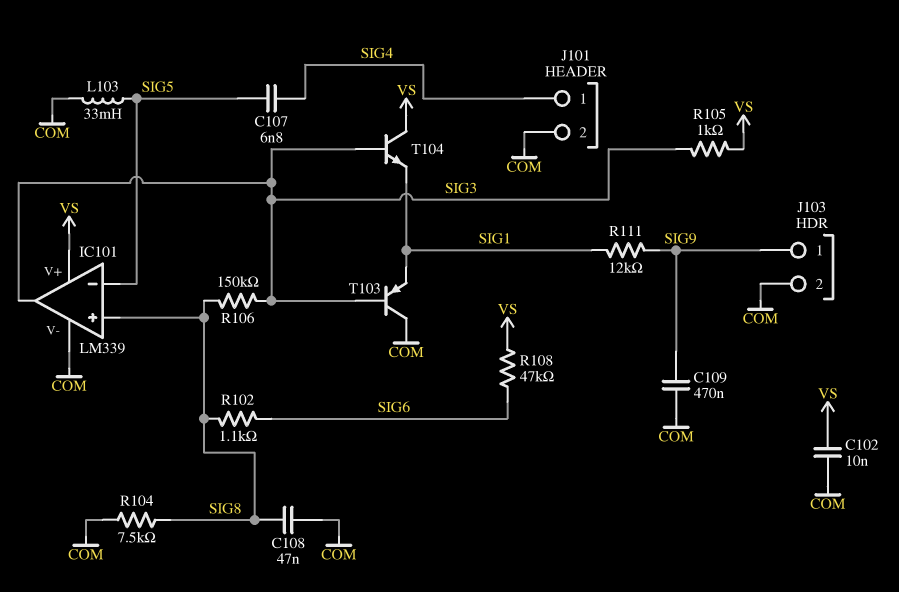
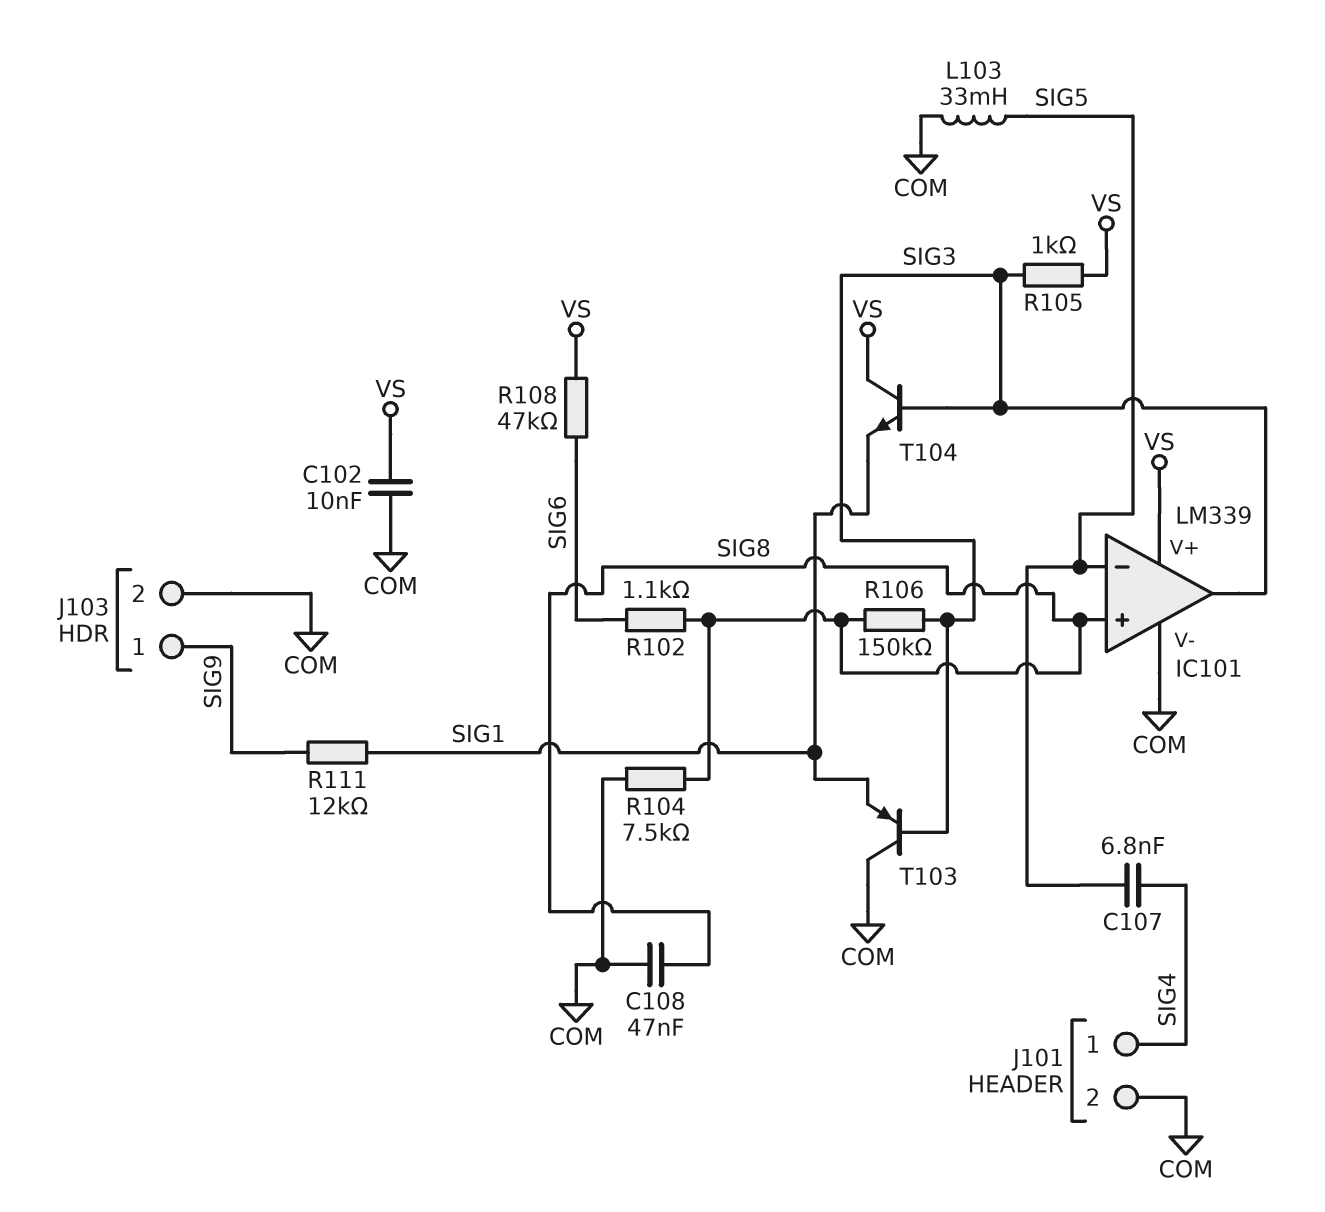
C109: 470nF (COM, SIG9) -> none

